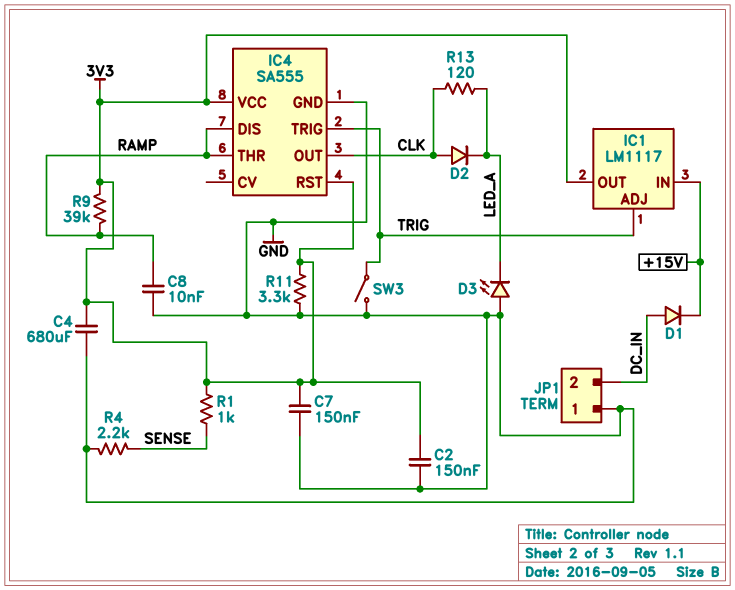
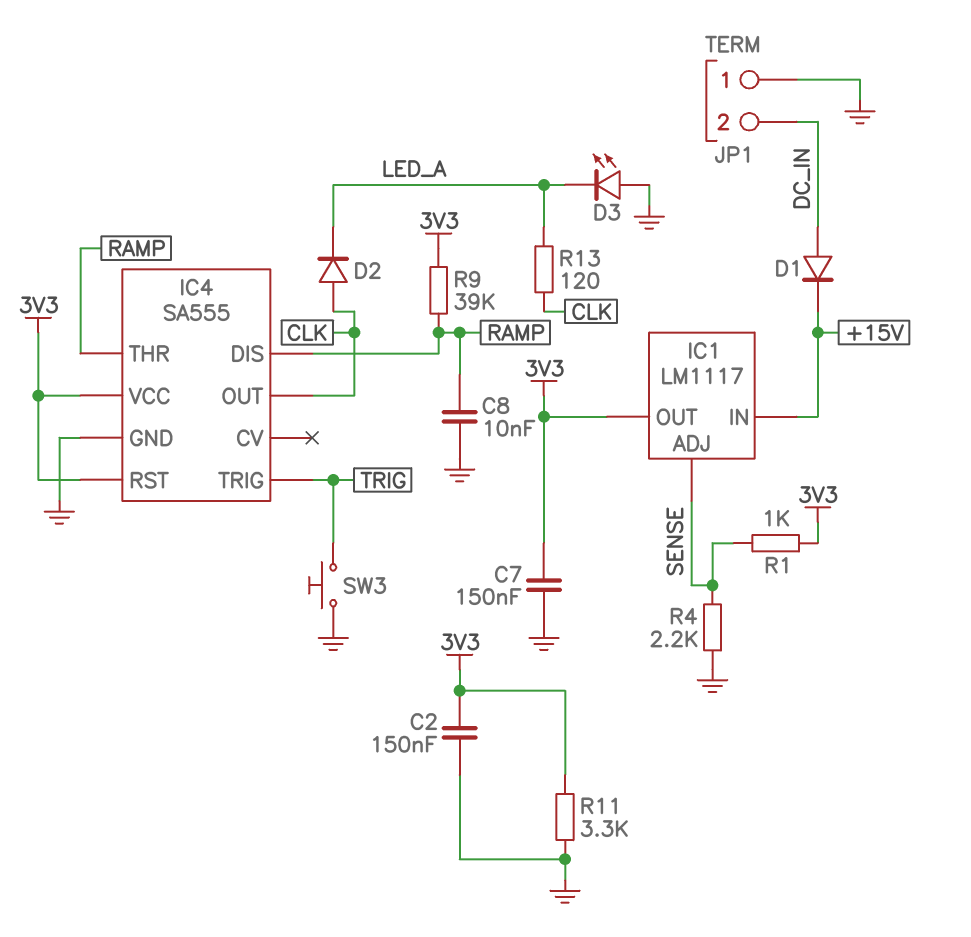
C4: 680uF (3V3, GND) -> none
IC1 pin ADJ: TRIG -> SENSE
SW3: switch (GND, TRIG) -> button (GND, TRIG)

